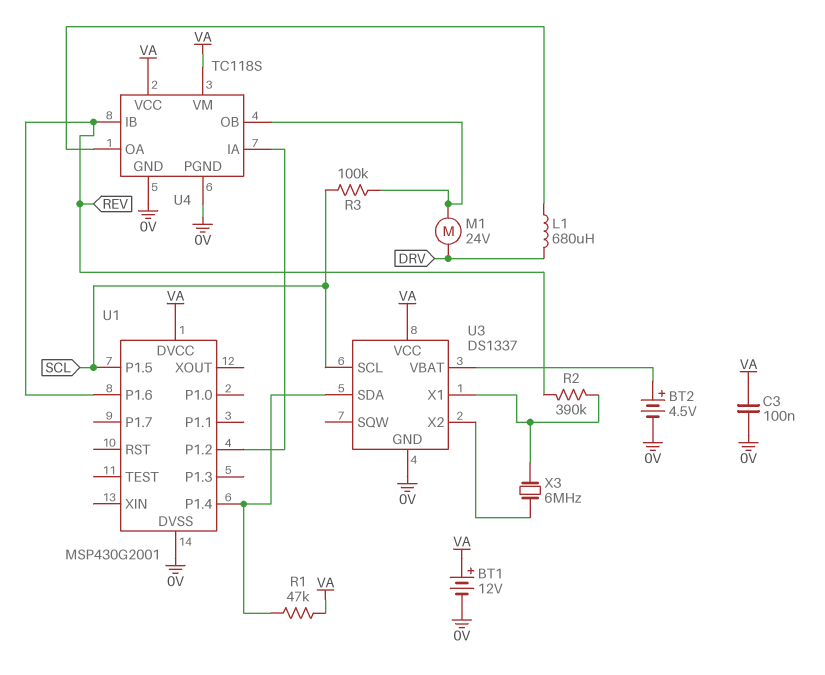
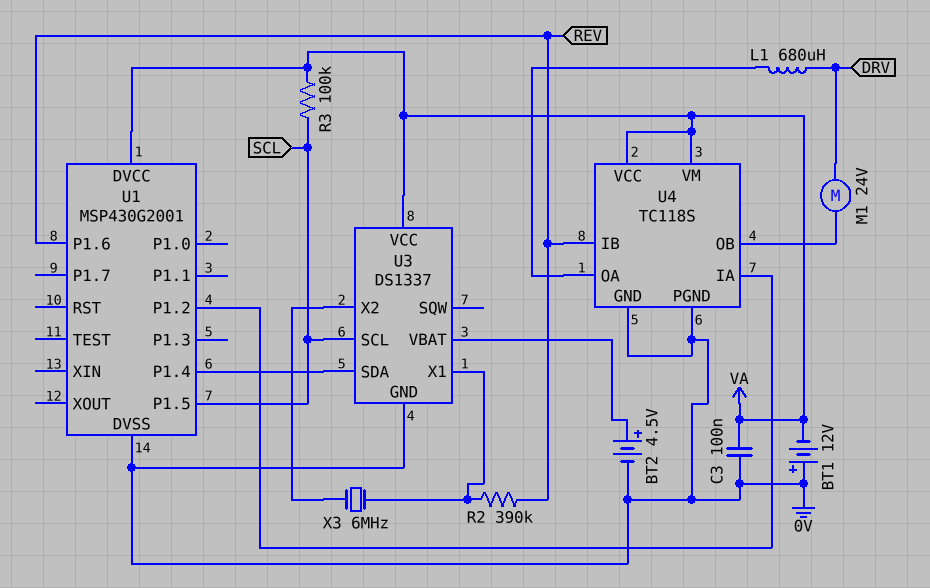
BT1: 12V (plus VA, minus 0V) -> 12V (plus 0V, minus VA)
R1: 47k (U1/P1.4, VA) -> none
R3: 100k (SCL, U4/OB) -> 100k (SCL, VA)

